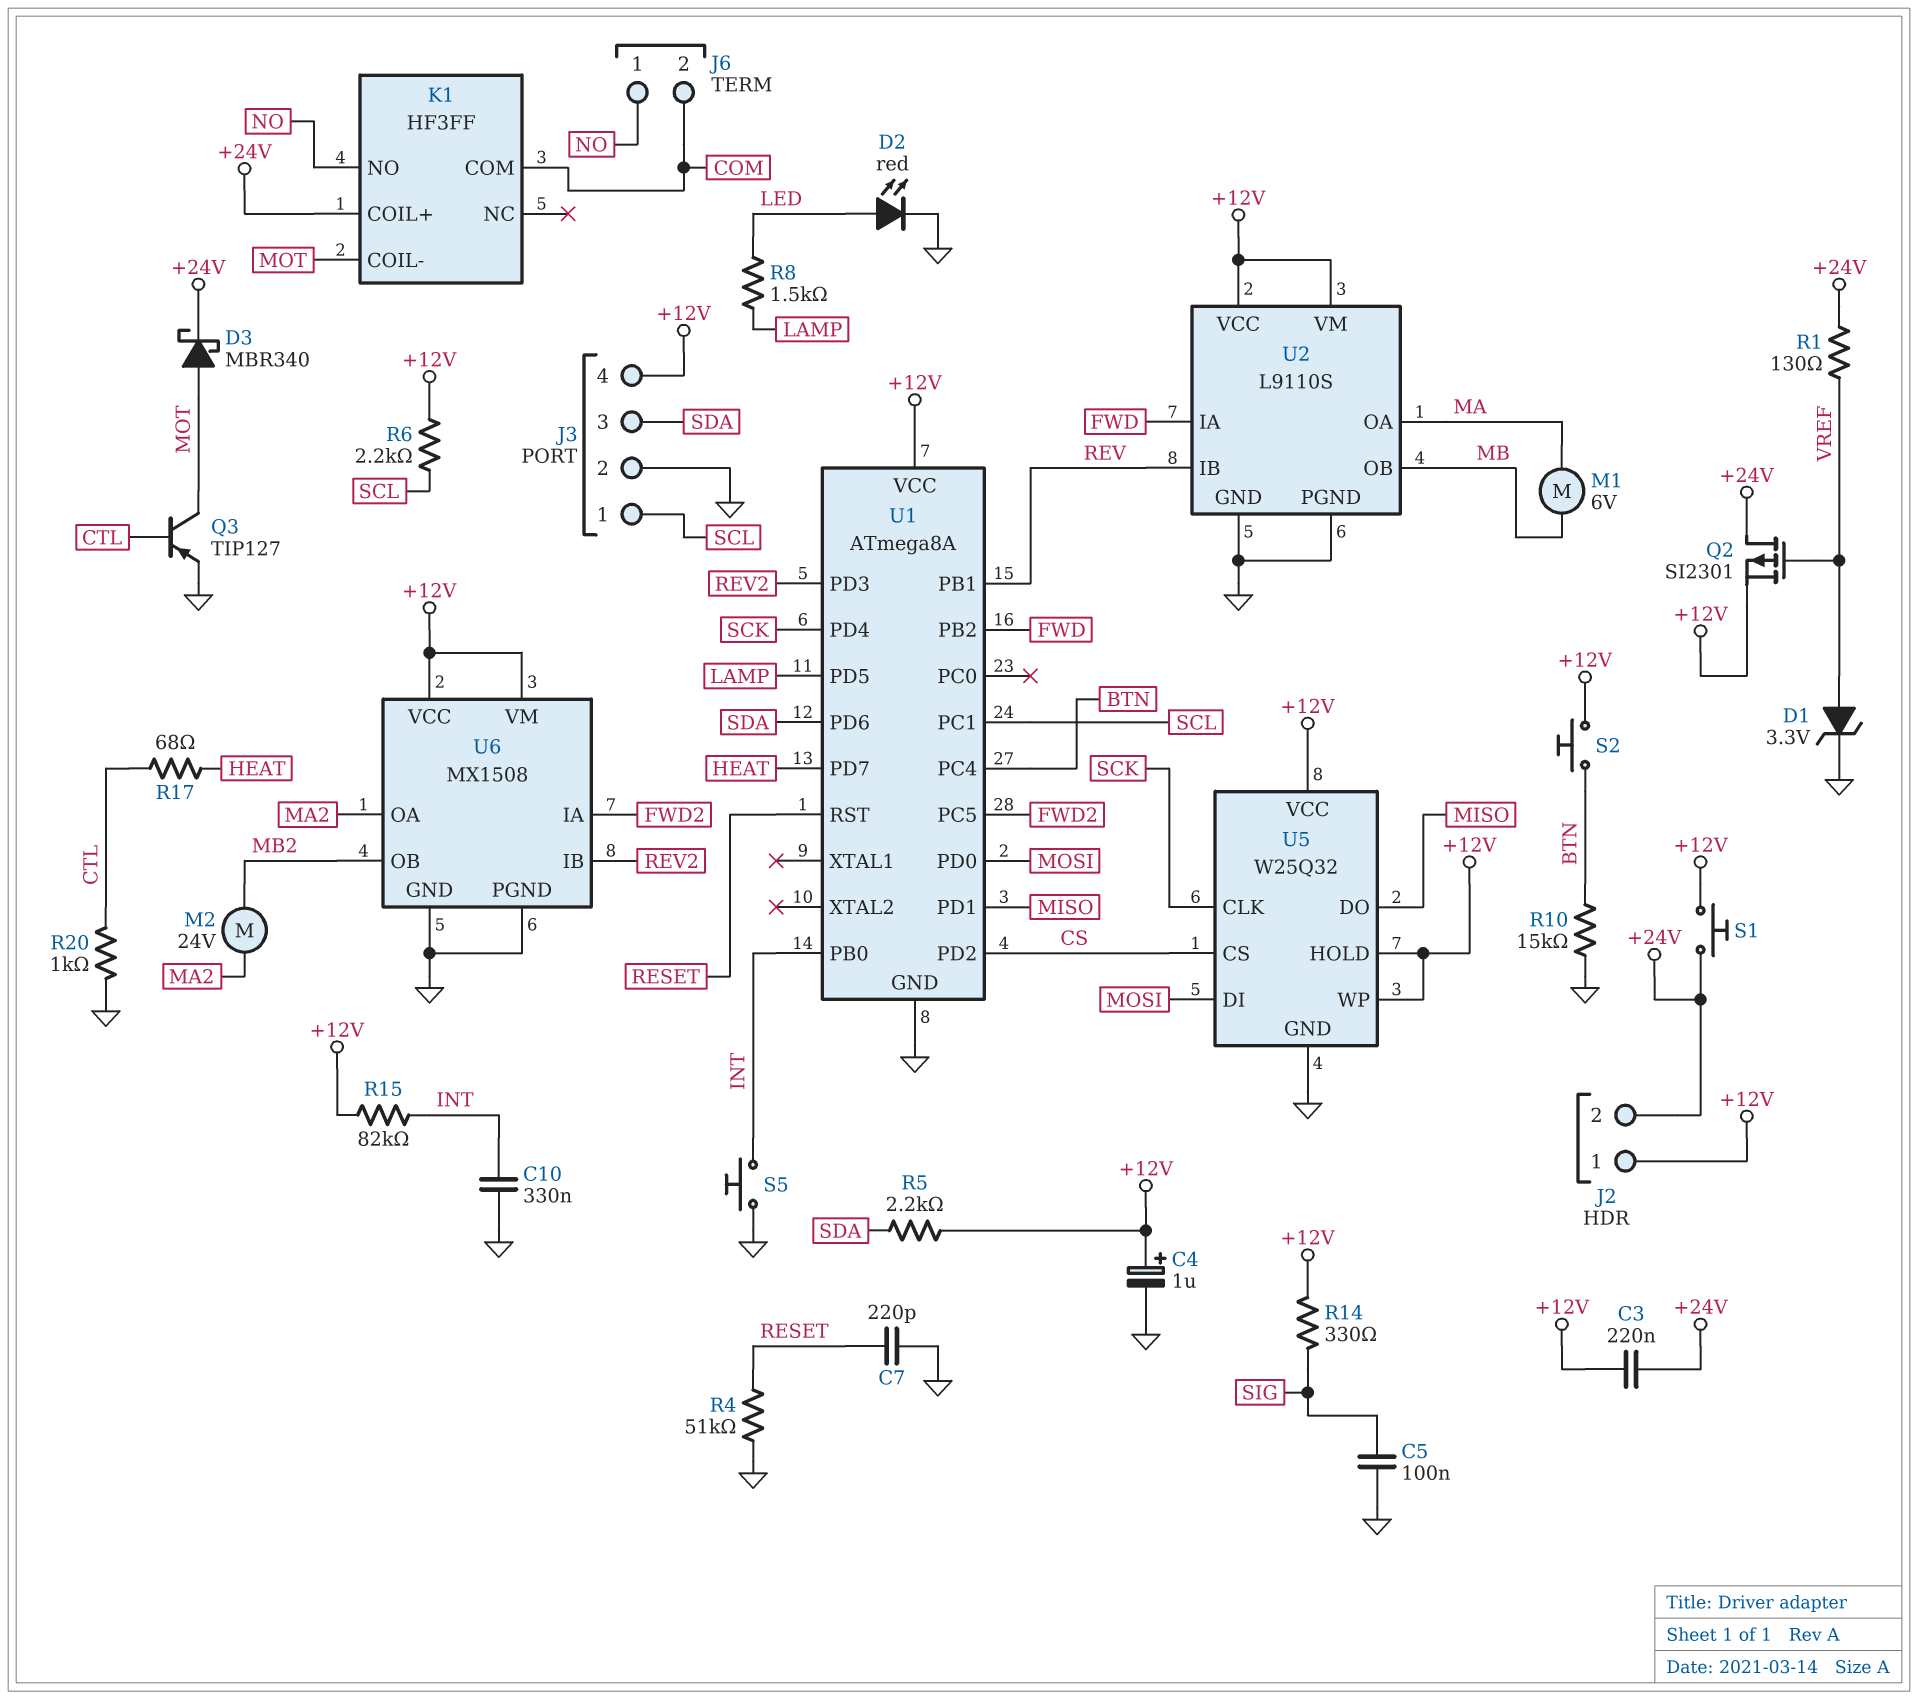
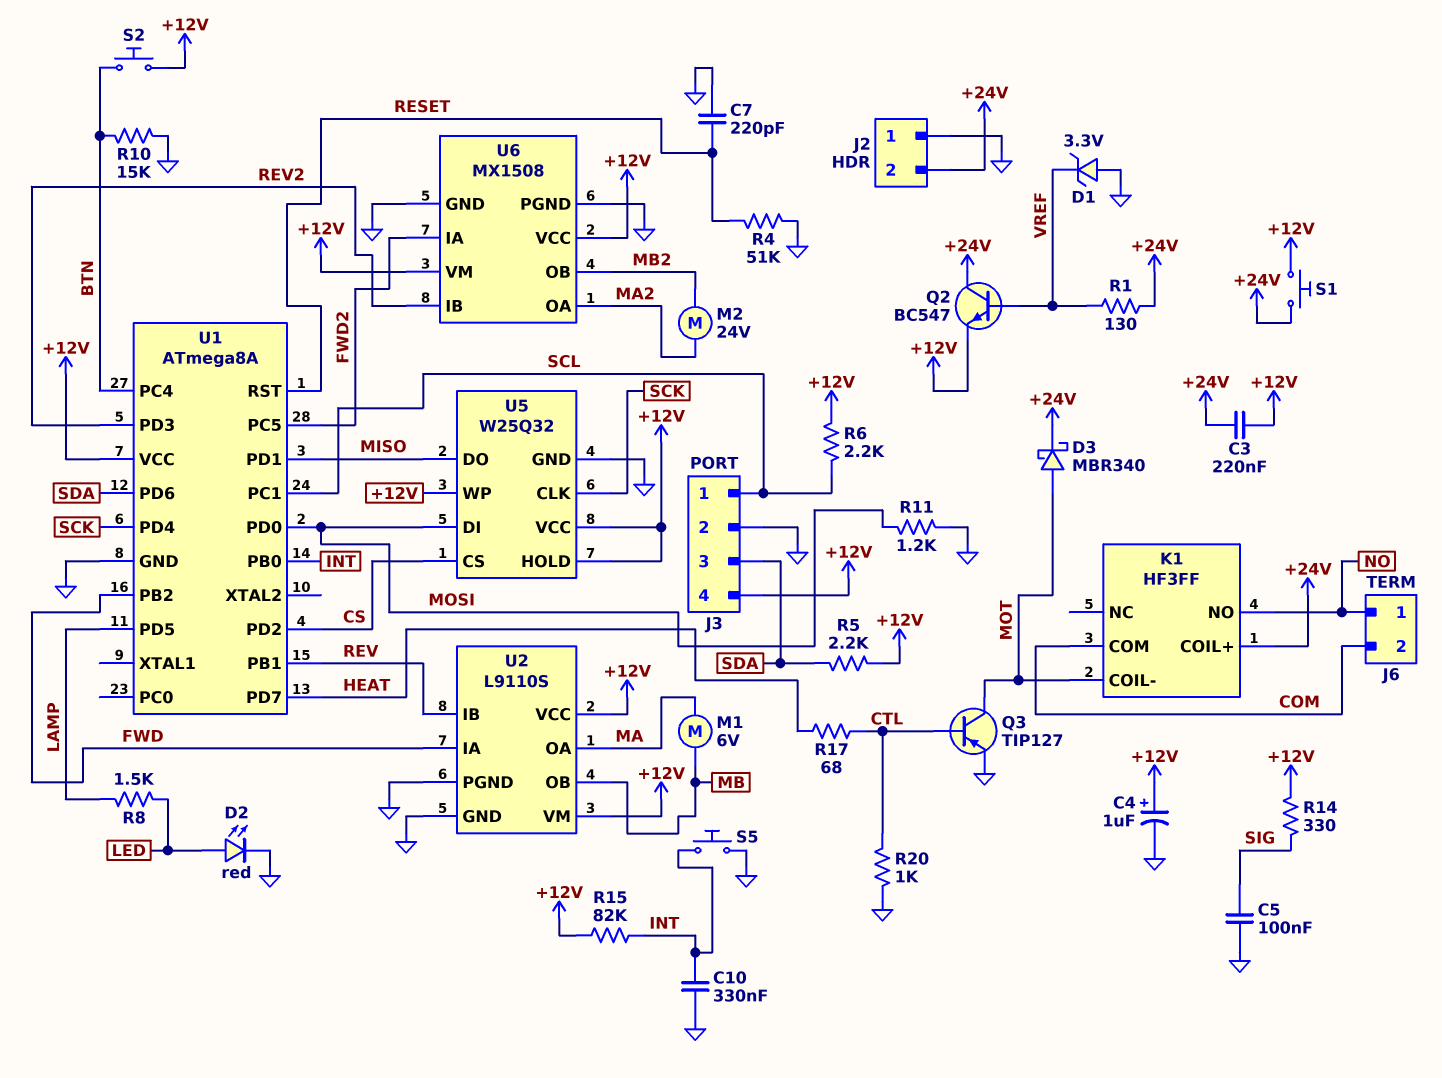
D1: zener 3.3V (A VREF, K GND) -> zener 3.3V (A GND, K VREF)
J2 pin 1: +12V -> GND
Q2: PMOS SI2301 (G VREF, D +24V, S +12V) -> NPN BC547 (B VREF, C +24V, E +12V)
R11: none -> 1.2k (GND, MOSI)

